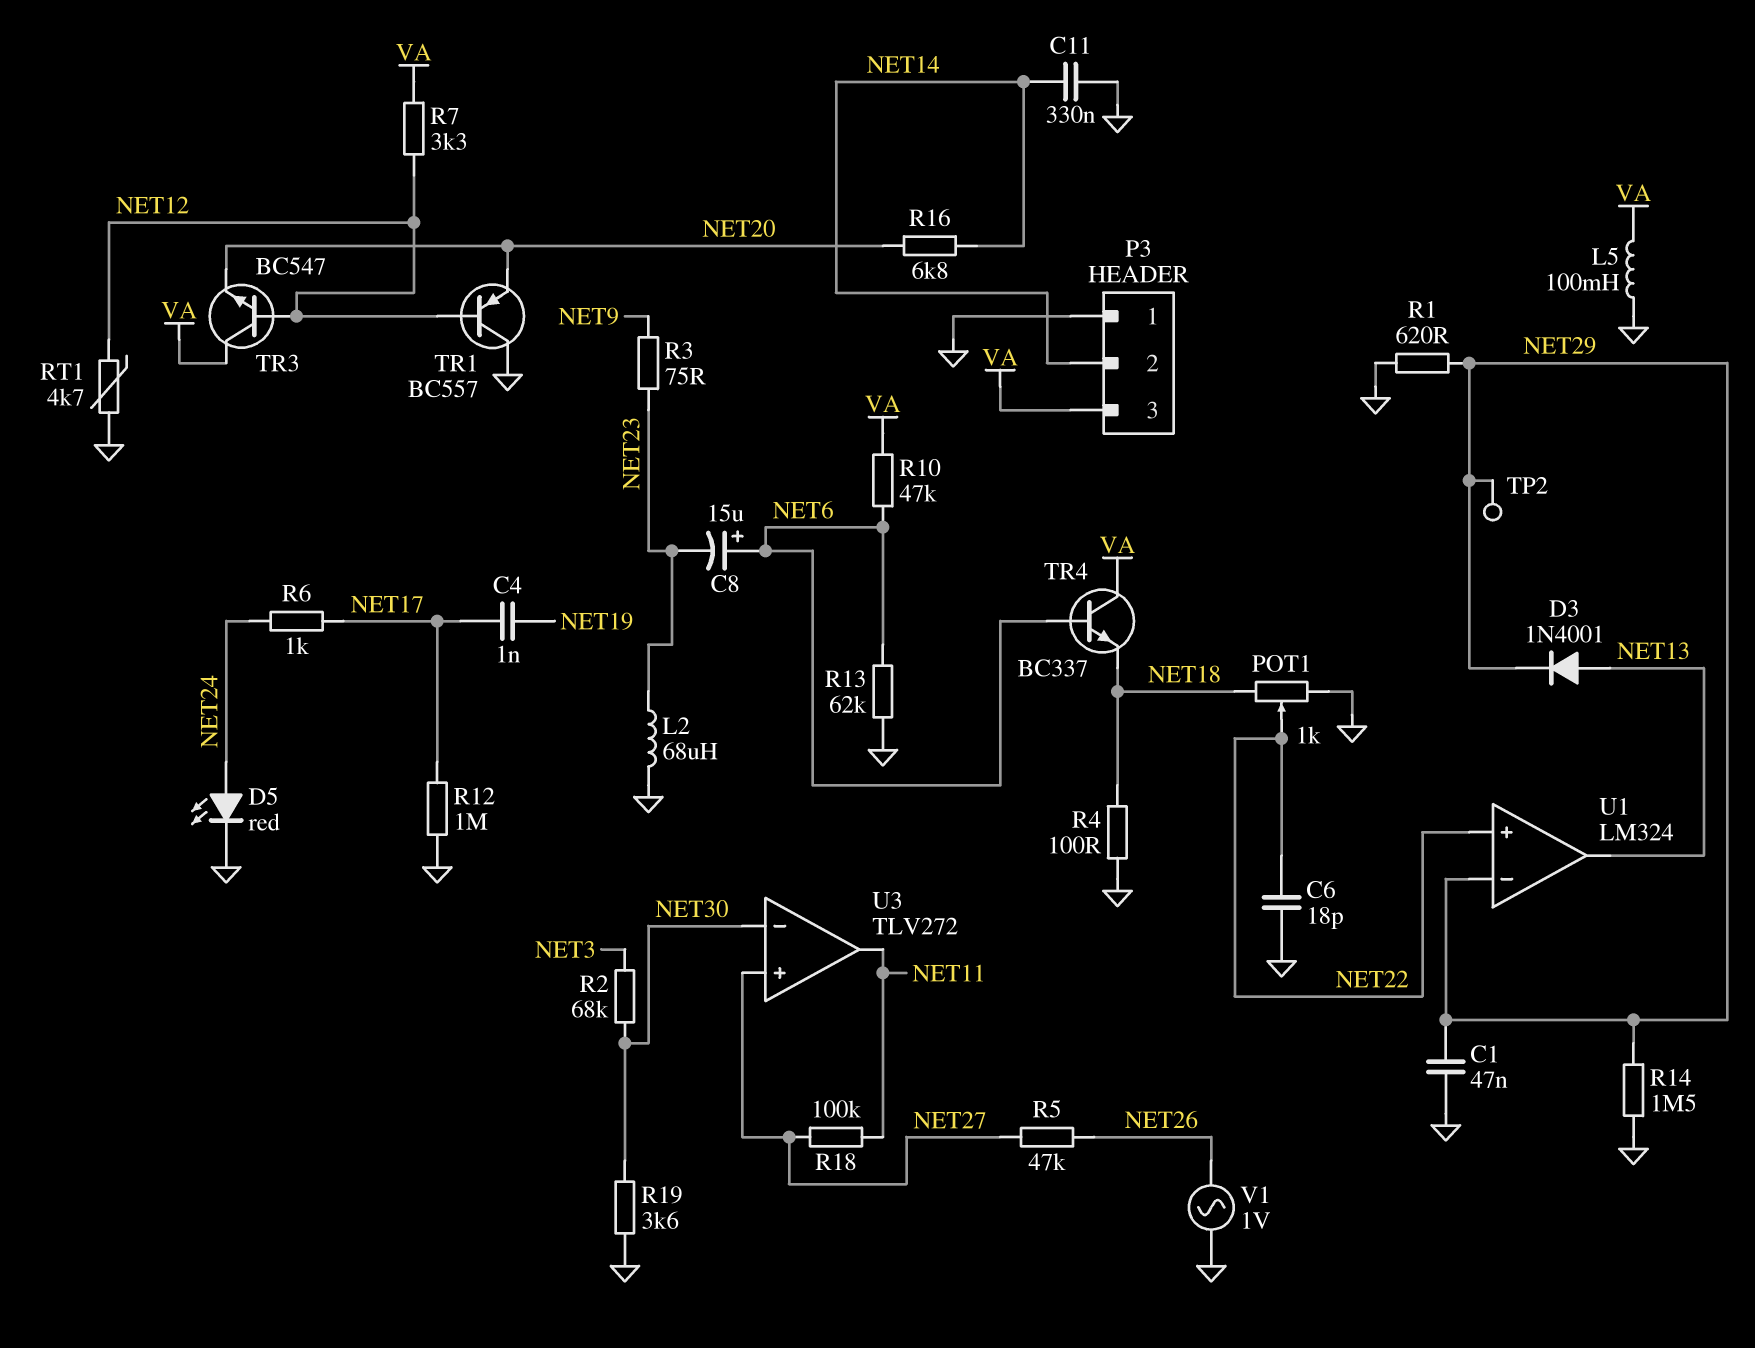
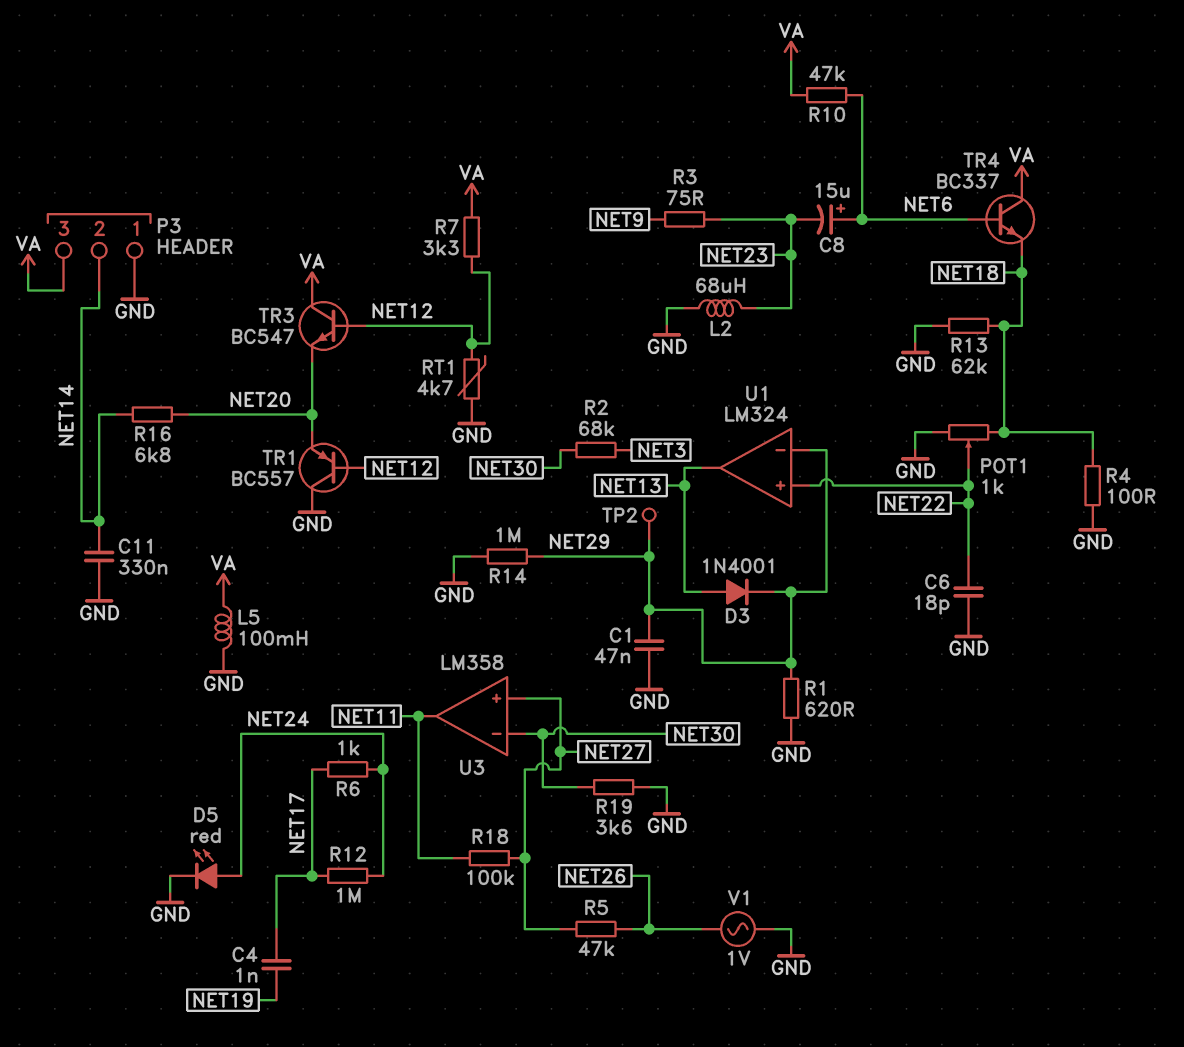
R12: 1M (GND, NET17) -> 1M (NET17, NET24)
R13: 62k (GND, NET6) -> 62k (GND, NET18)
R14: 1.5M (GND, NET29) -> 1M (GND, NET29)
U3: TLV272 -> LM358

